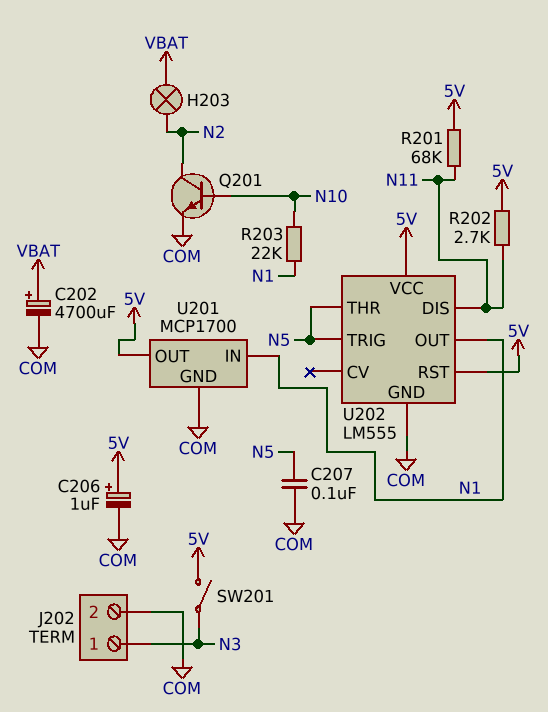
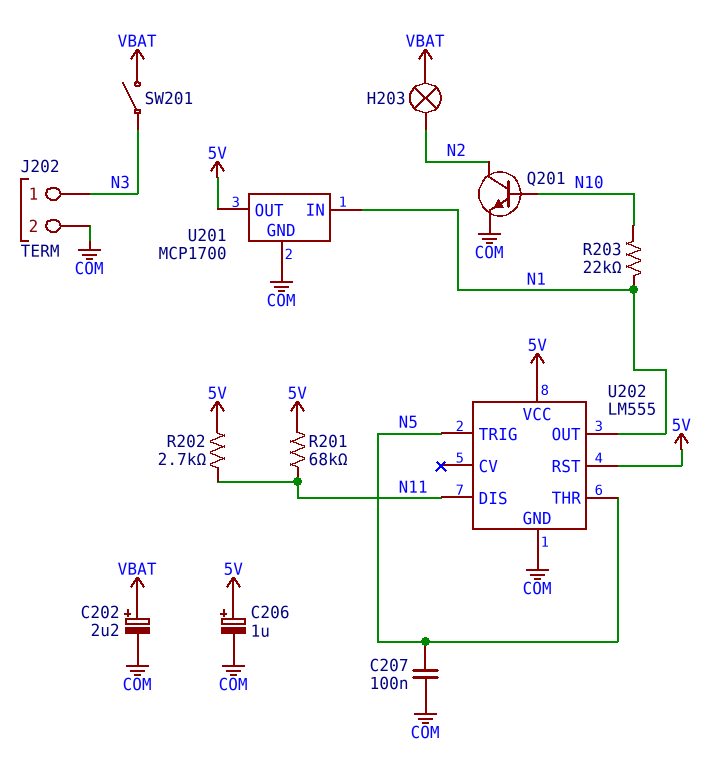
C202: 4700uF (plus VBAT, minus COM) -> 2.2uF (plus VBAT, minus COM)
SW201: switch (5V, N3) -> switch (N3, VBAT)

